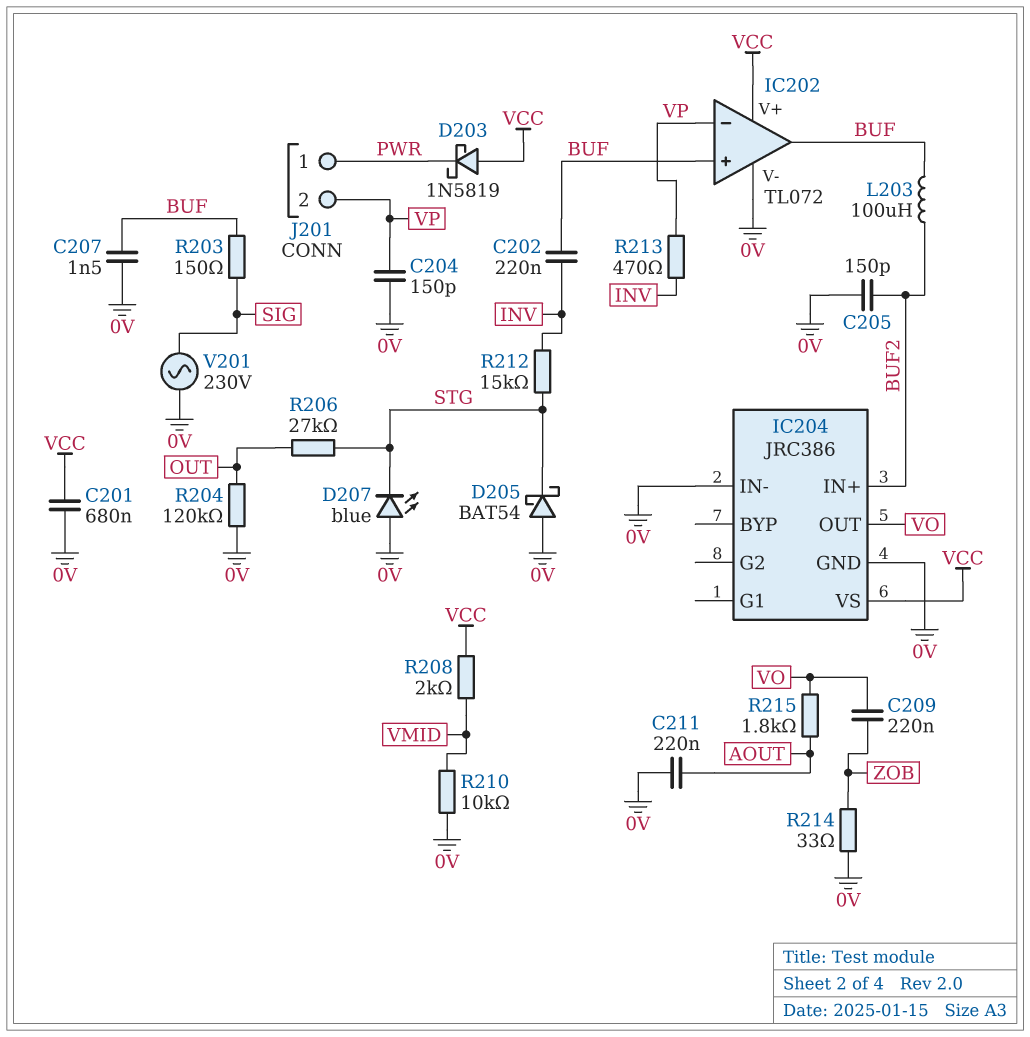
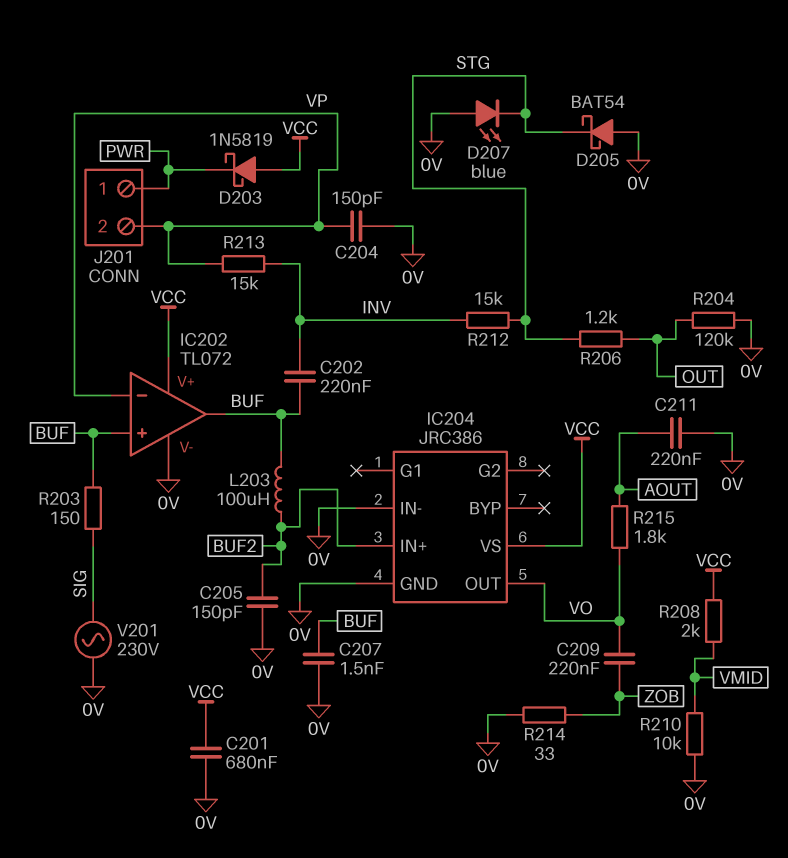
R206: 27k (OUT, STG) -> 1.2k (OUT, STG)
R213: 470 (INV, VP) -> 15k (INV, VP)

